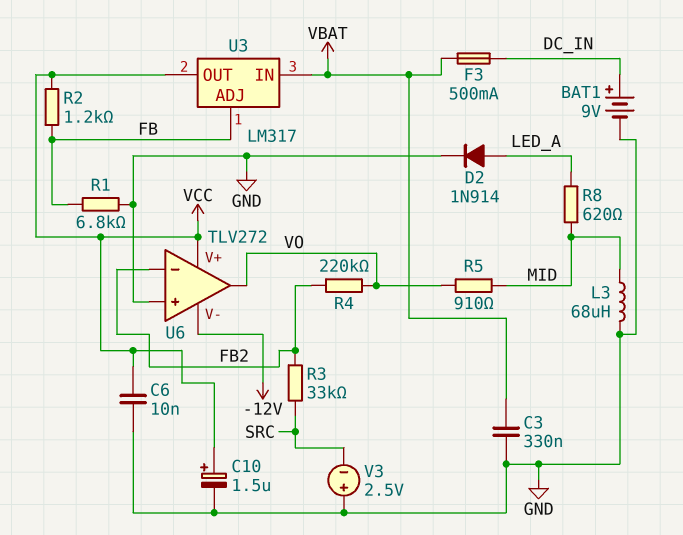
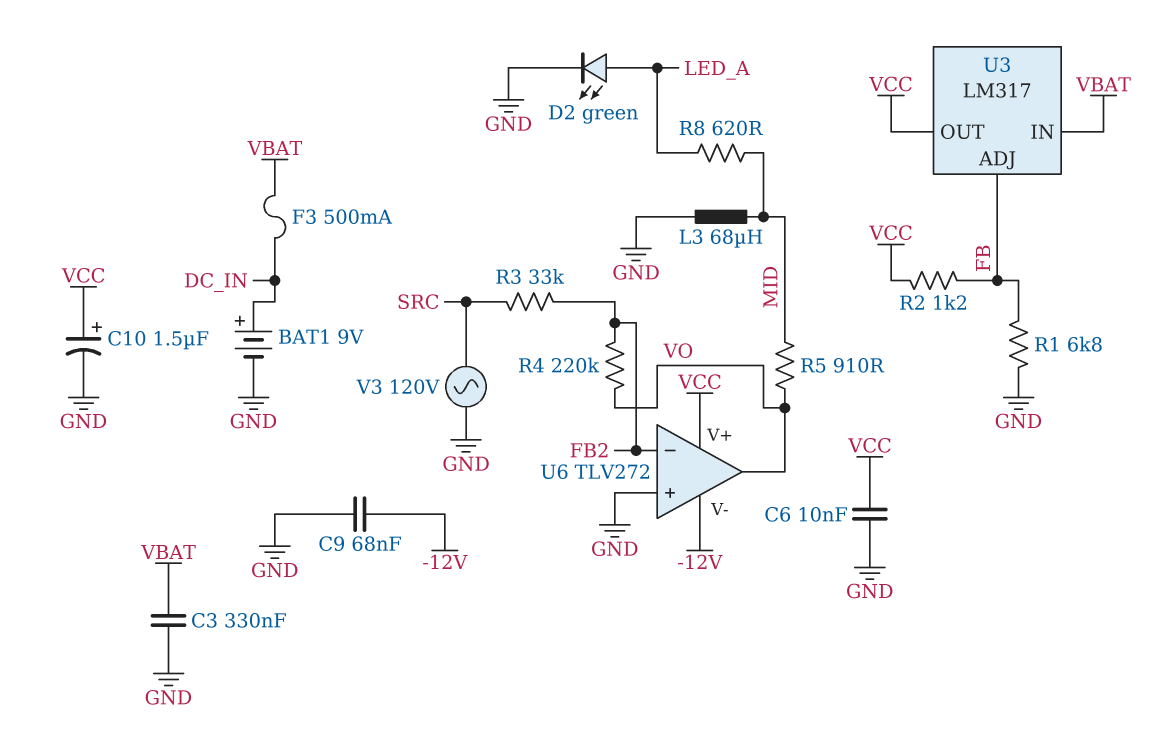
C9: none -> 68nF (-12V, GND)
D2: diode 1N914 (A LED_A, K GND) -> LED green (A LED_A, K GND)
V3: 2.5V (plus GND, minus SRC) -> AC 120V (GND, SRC)

